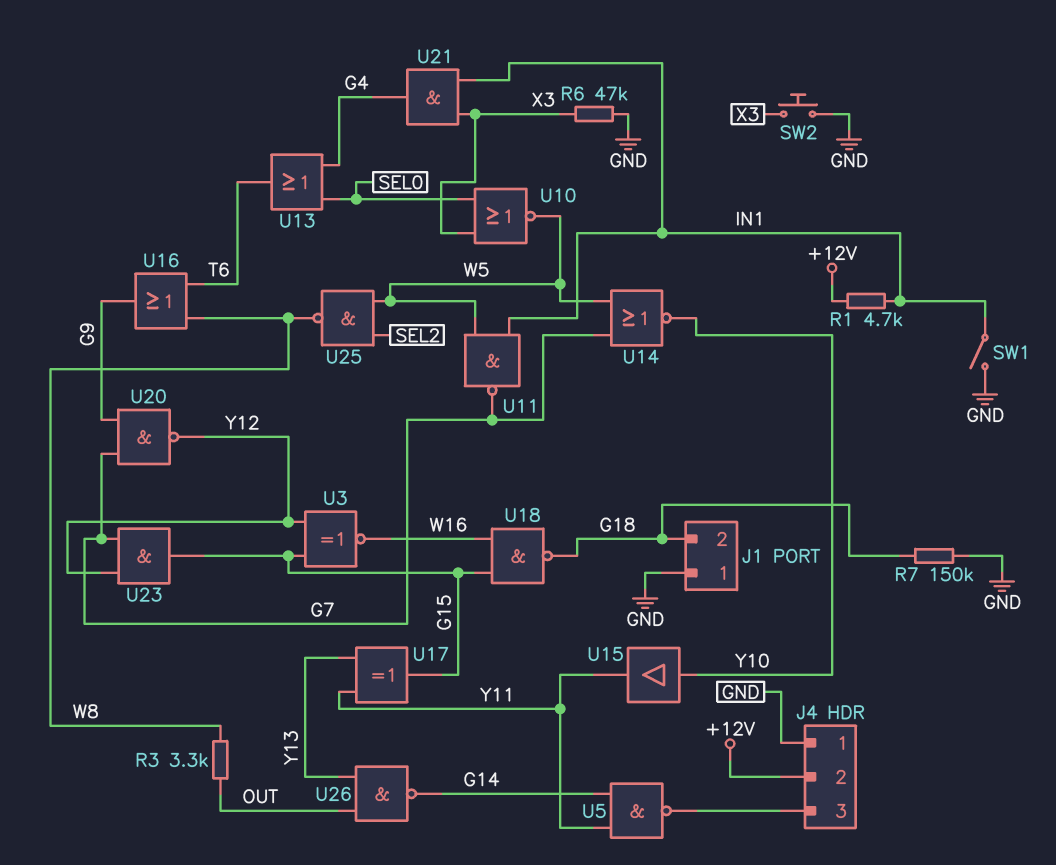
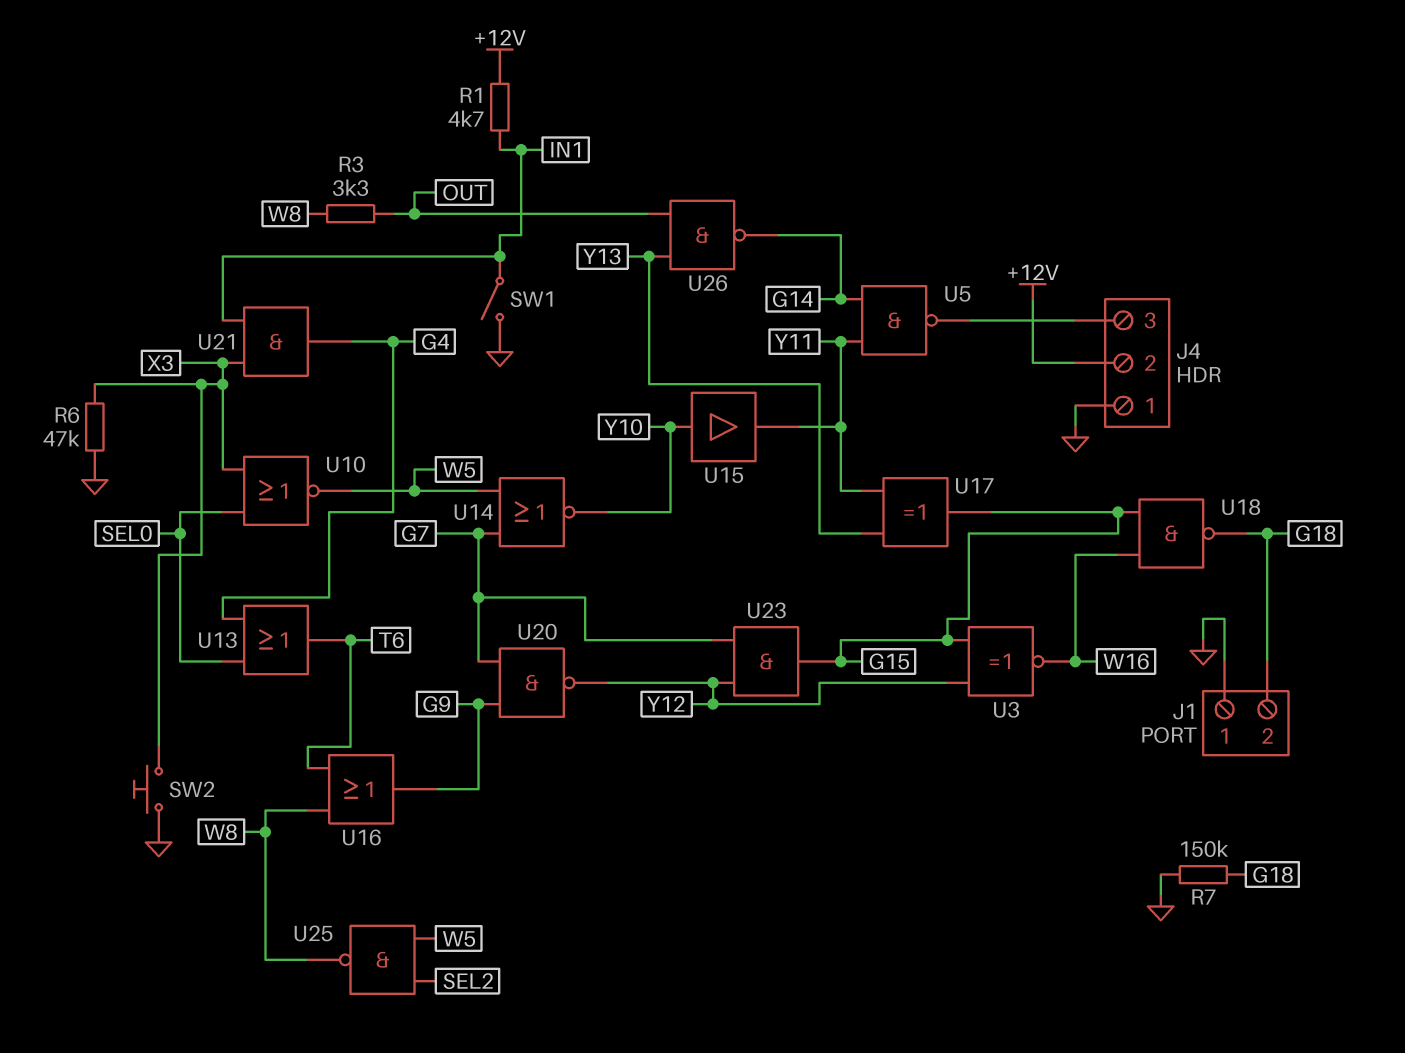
U11: NAND (in IN1, in W5, out G7) -> none

